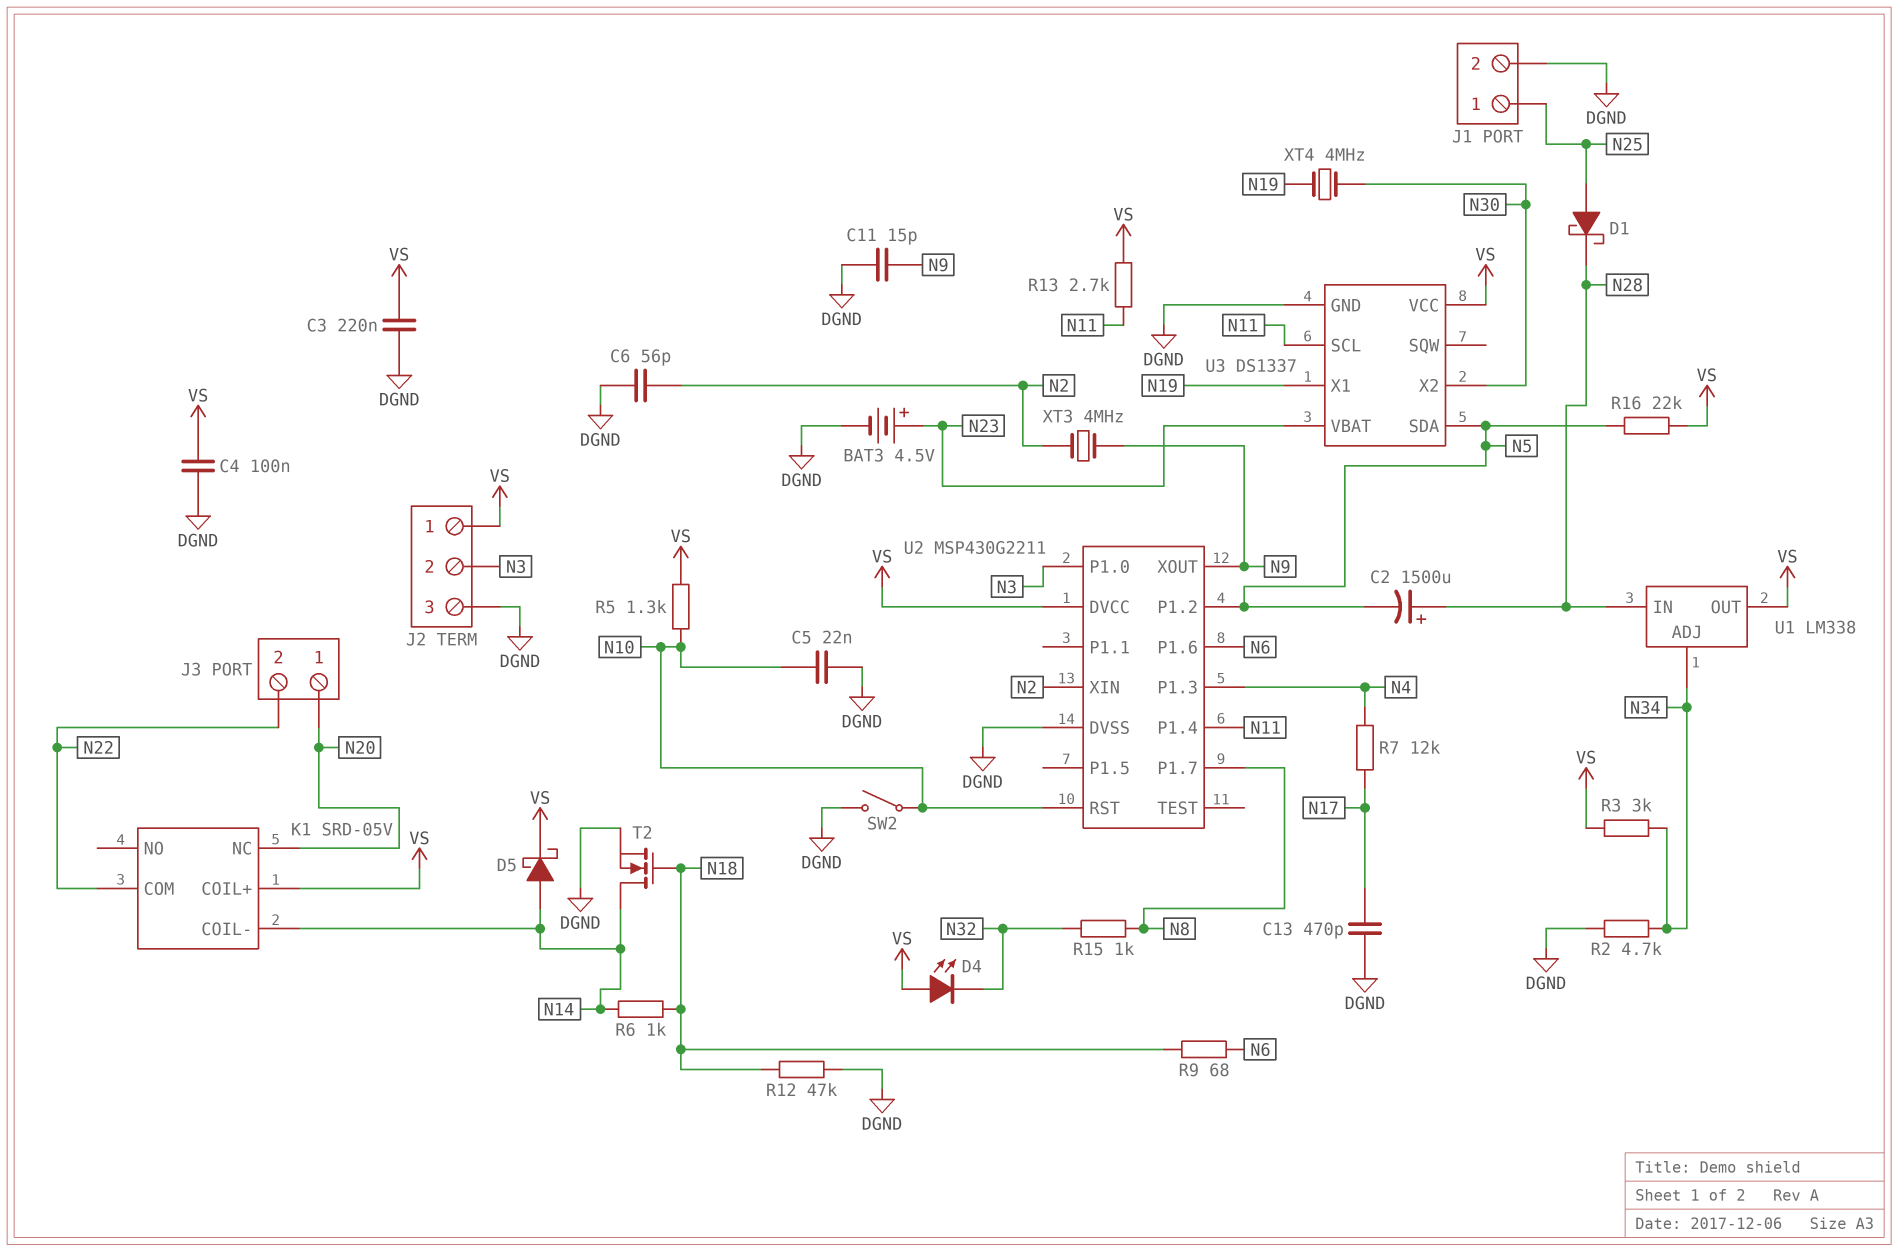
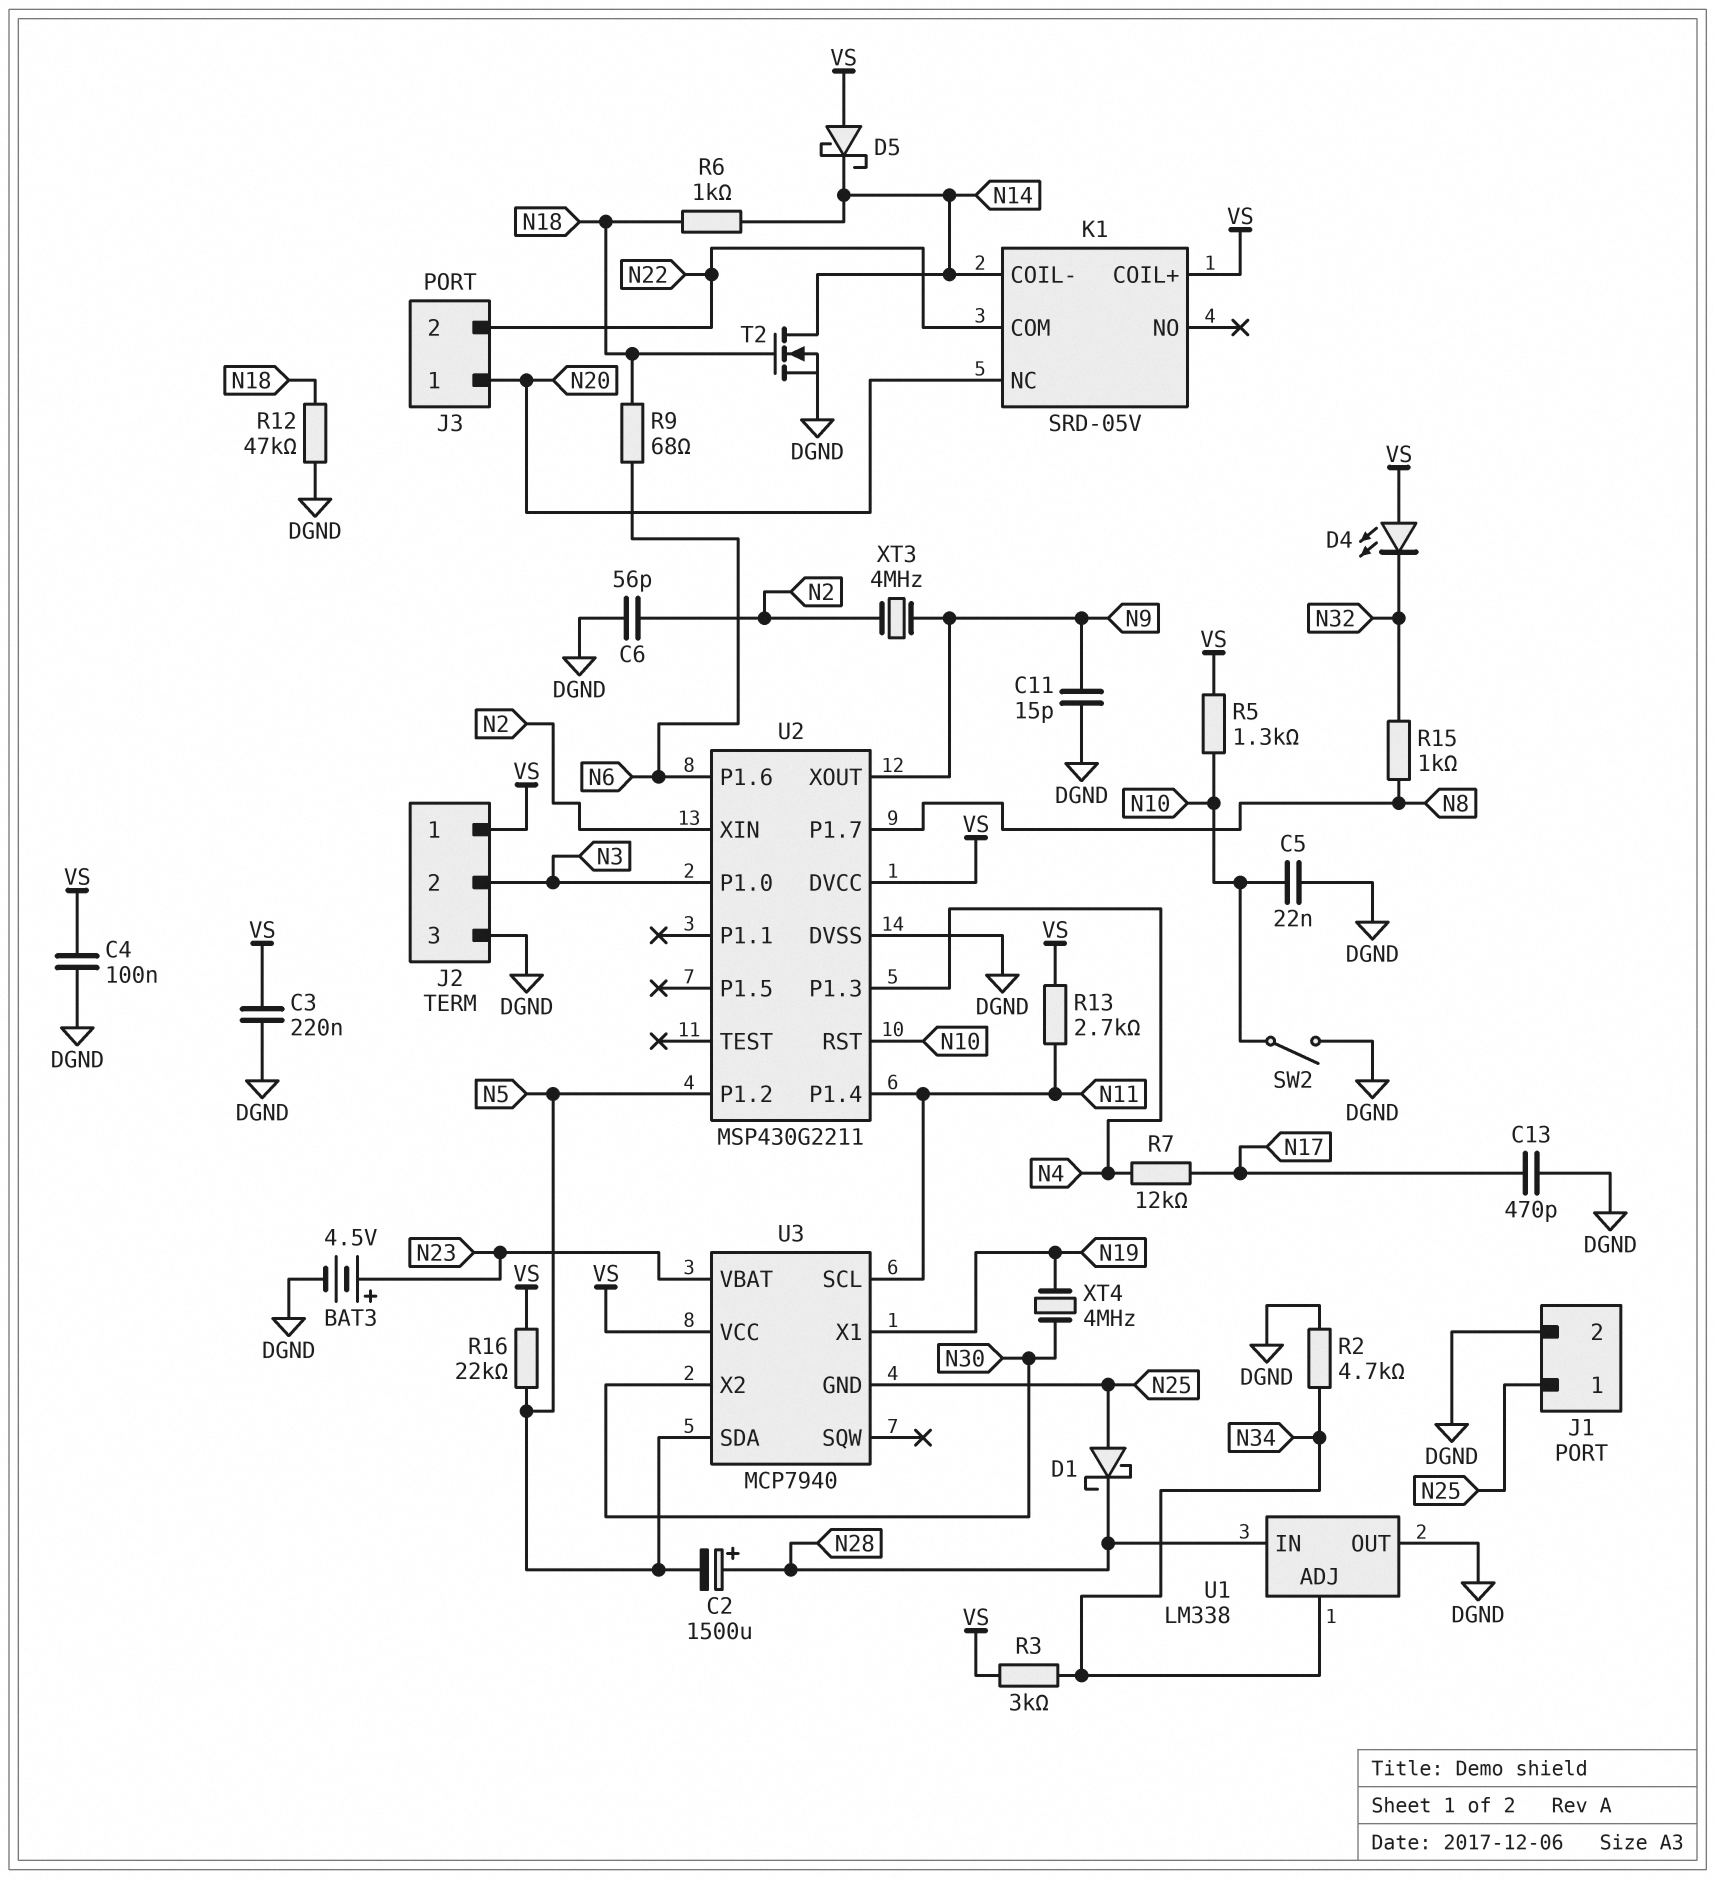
D5: schottky (A N14, K VS) -> schottky (A VS, K N14)
U1 pin OUT: VS -> DGND
U3: DS1337 -> MCP7940
U3 pin GND: DGND -> N25

